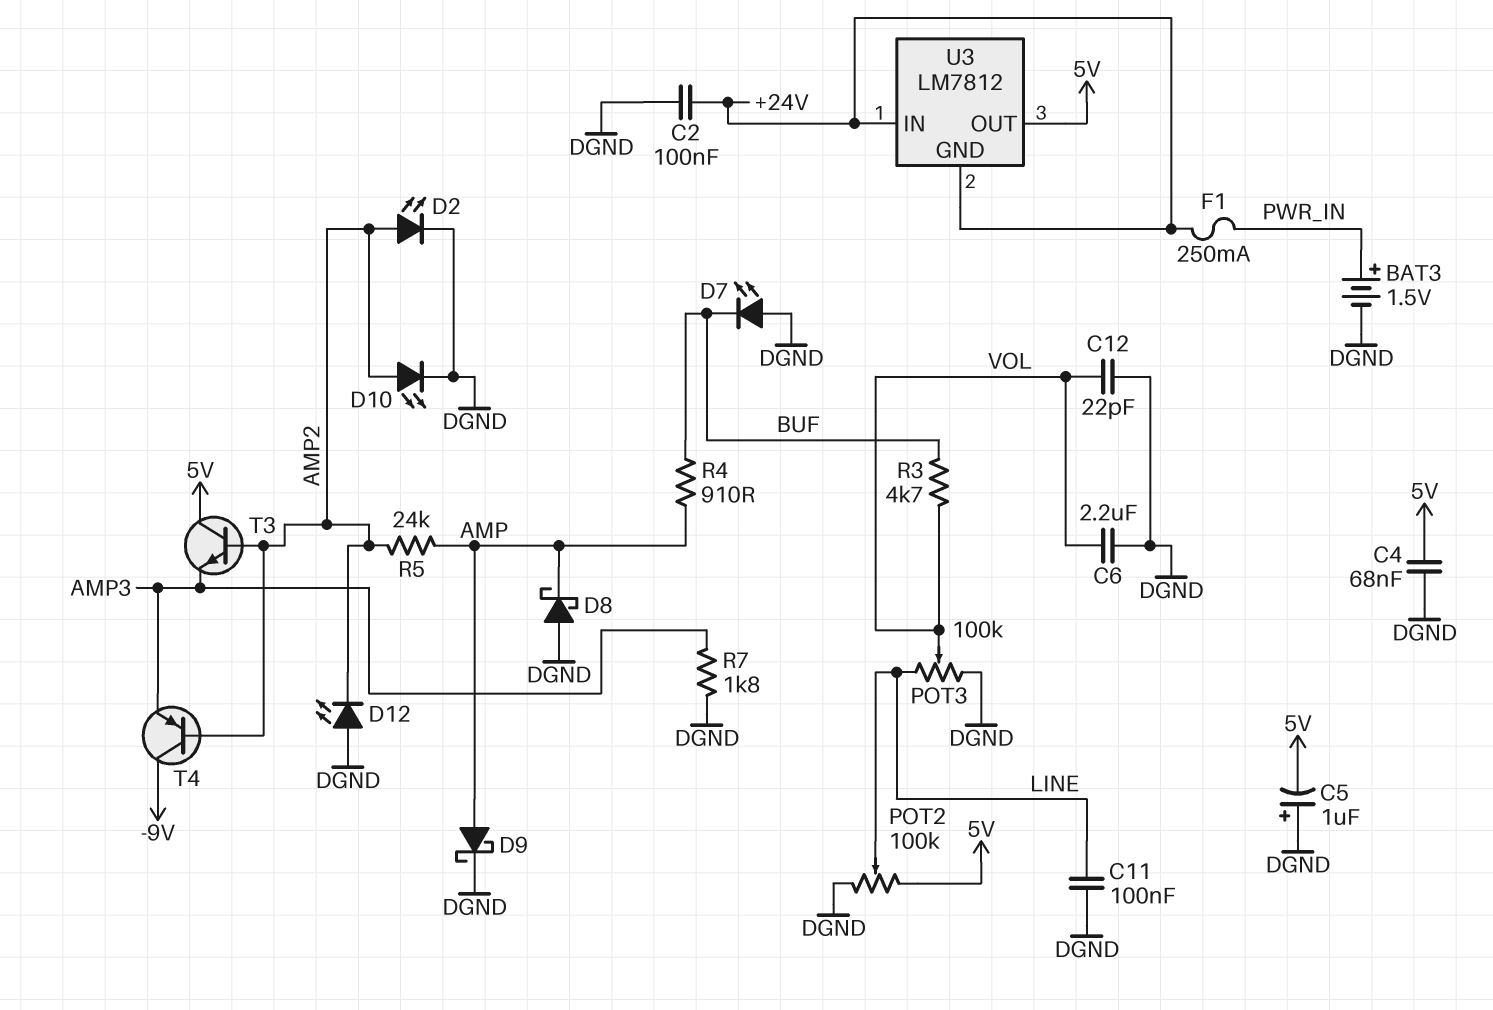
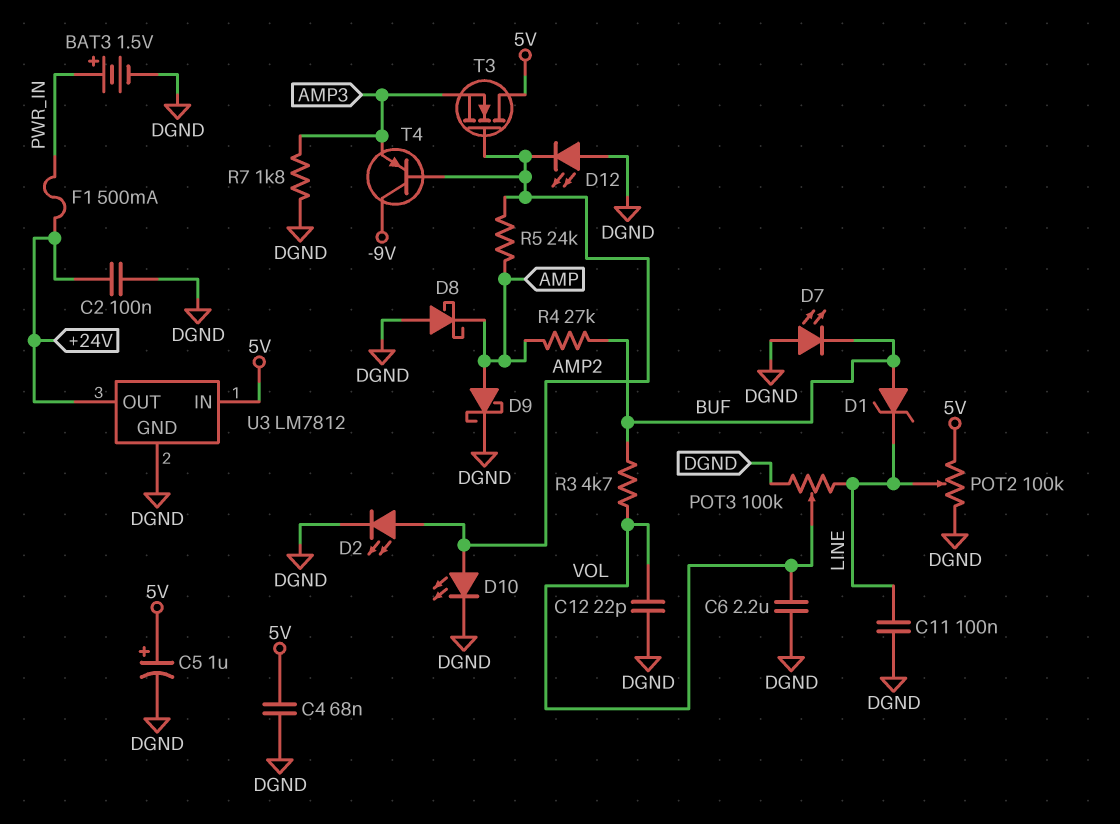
C5: 1uF (plus DGND, minus 5V) -> 1uF (plus 5V, minus DGND)
D1: none -> zener (A BUF, K LINE)
F1: 250mA (+24V, PWR_IN) -> 500mA (+24V, PWR_IN)
R4: 910 (AMP, BUF) -> 27k (AMP, BUF)
T3: NPN (B AMP2, C 5V, E AMP3) -> NMOS (G AMP2, D 5V, S AMP3)
U3 pin GND: +24V -> DGND
U3 pin IN: +24V -> 5V
U3 pin OUT: 5V -> +24V

